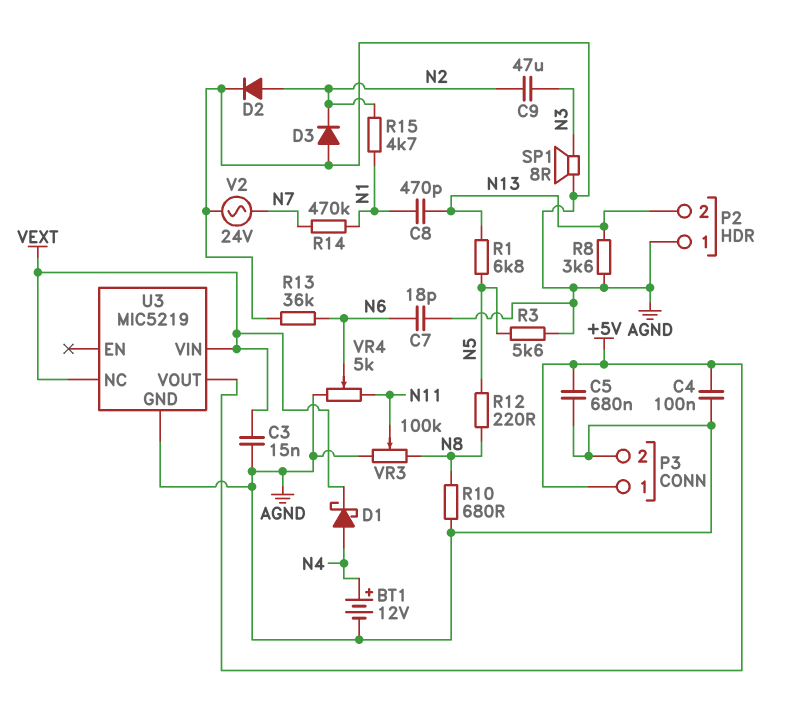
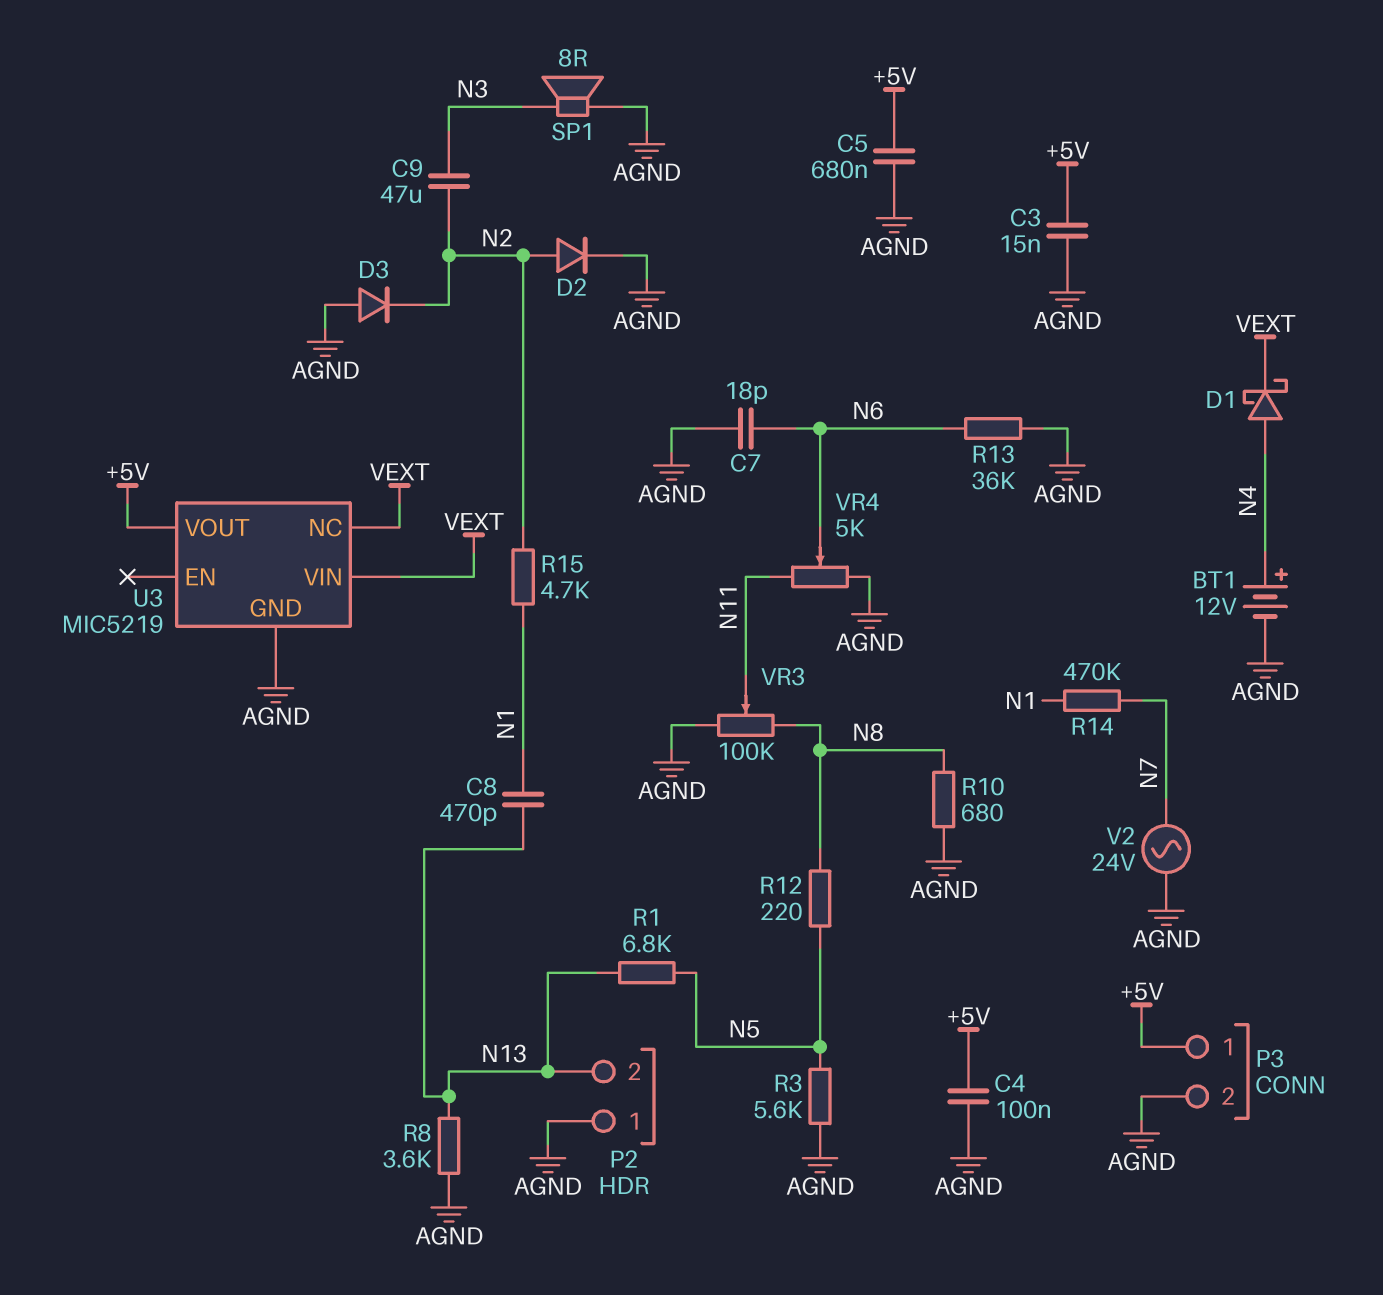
C3: 15nF (AGND, VEXT) -> 15nF (+5V, AGND)

